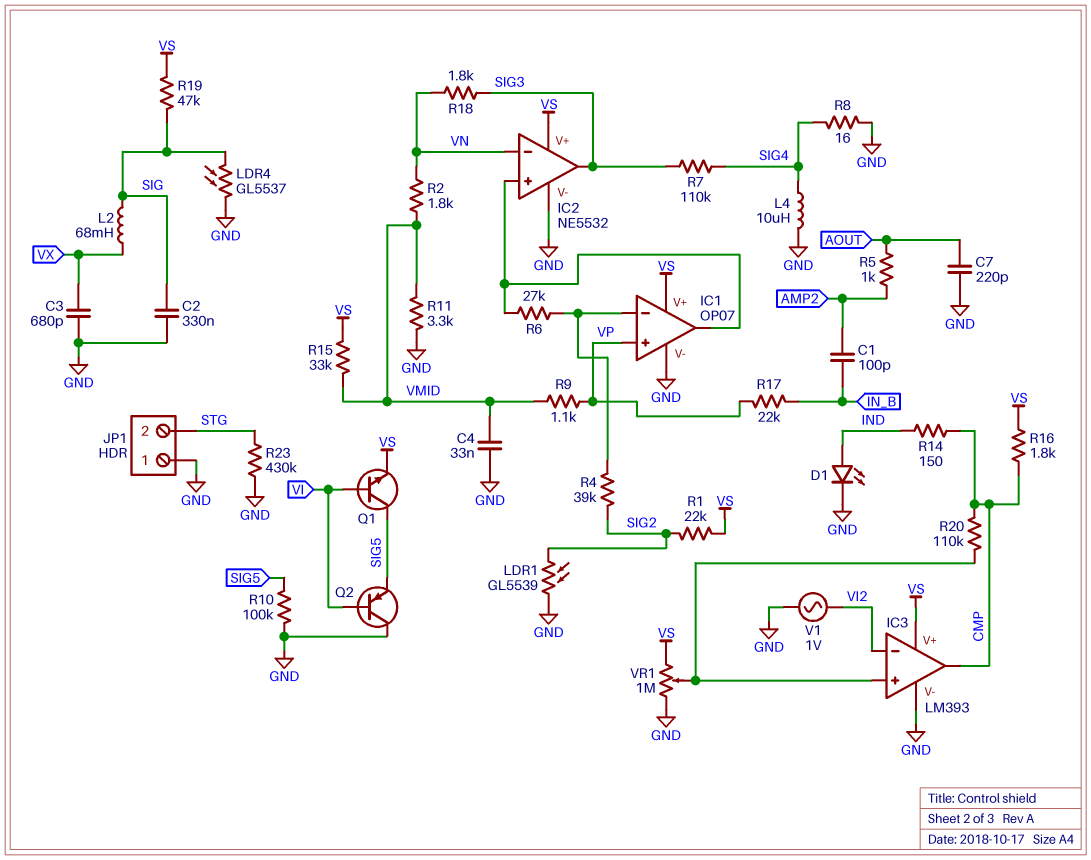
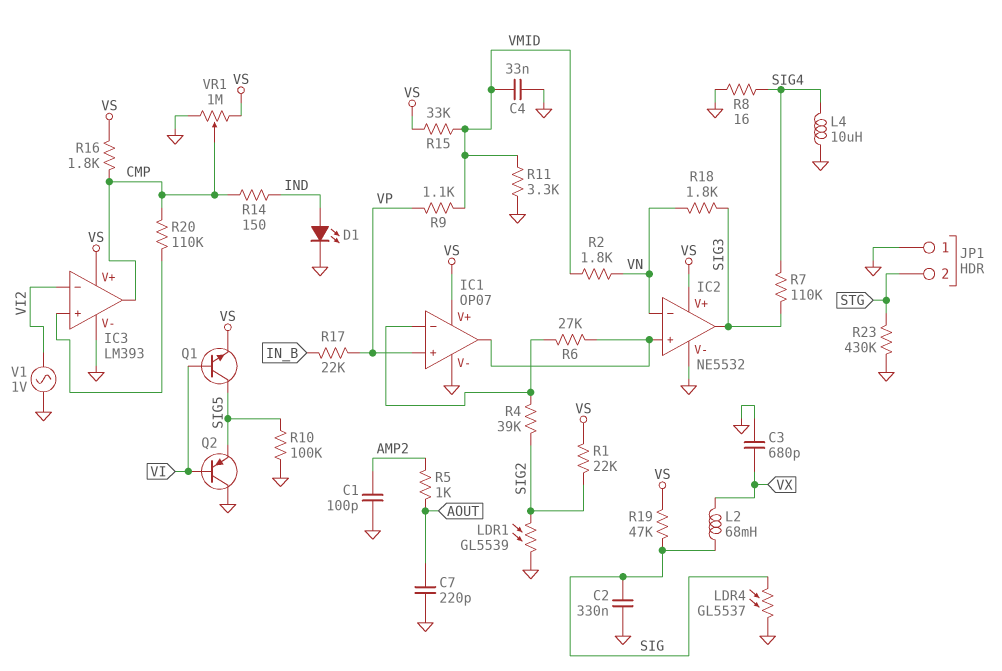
C1: 100pF (AMP2, IN_B) -> 100pF (AMP2, GND)
VR1: 1M (GND, VS, wiper IC3/in+) -> 1M (GND, VS, wiper CMP)

